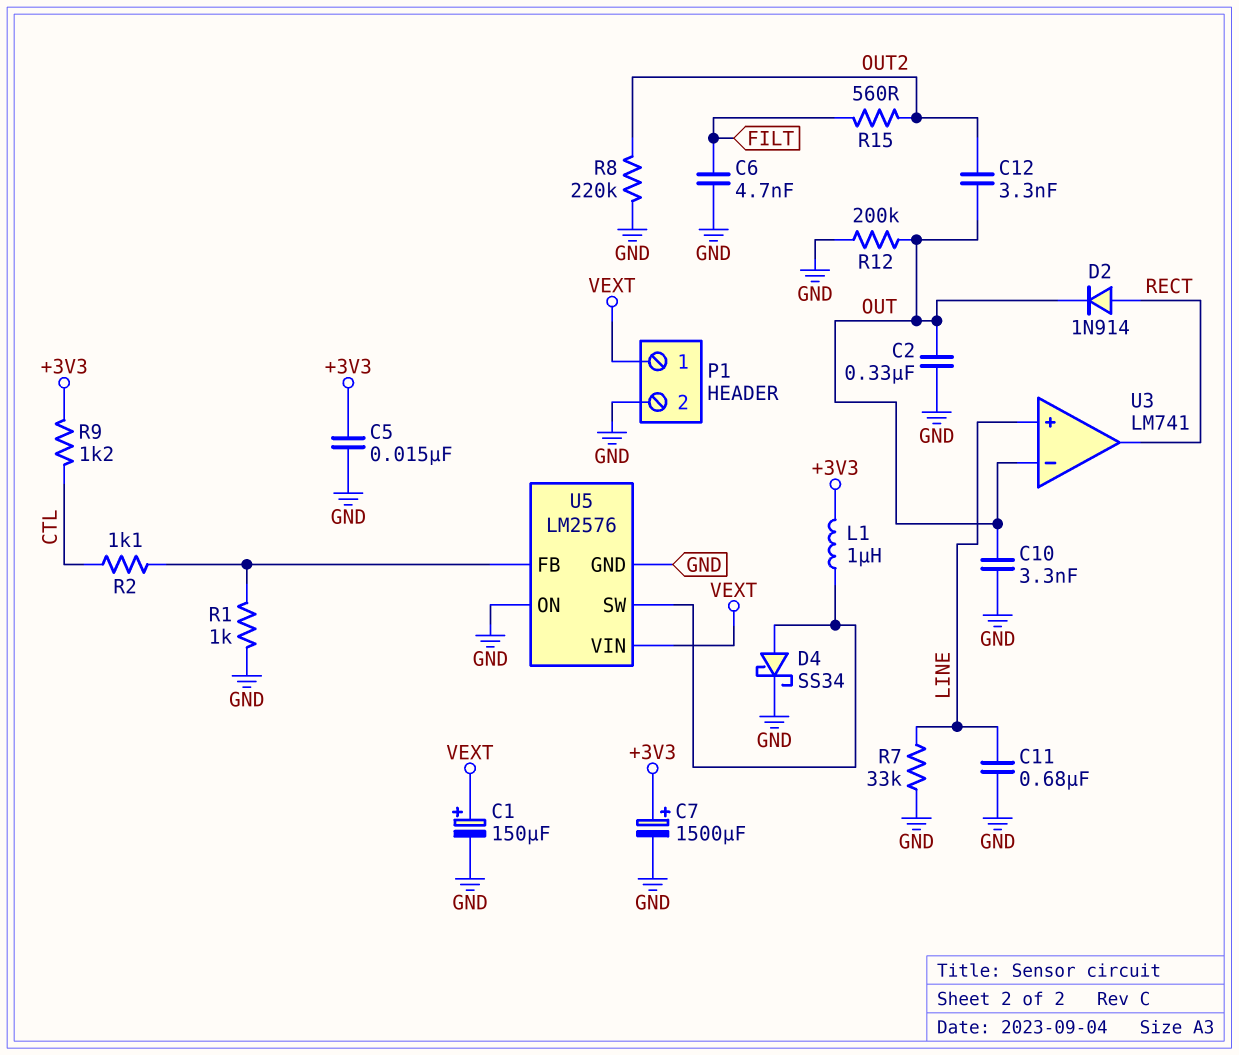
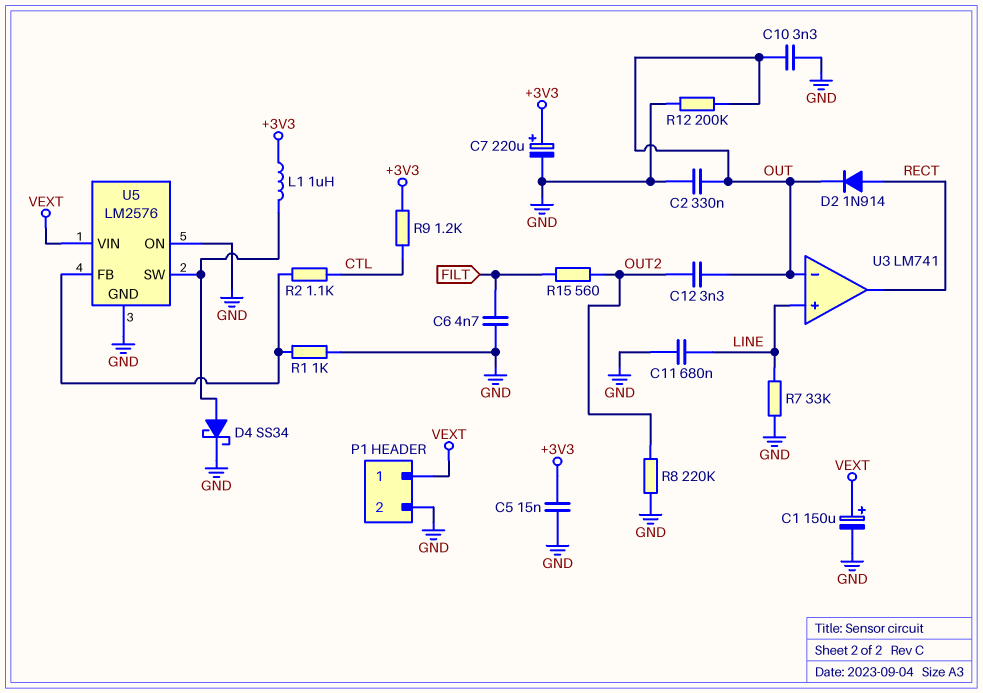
C7: 1500uF (plus +3V3, minus GND) -> 220uF (plus +3V3, minus GND)

